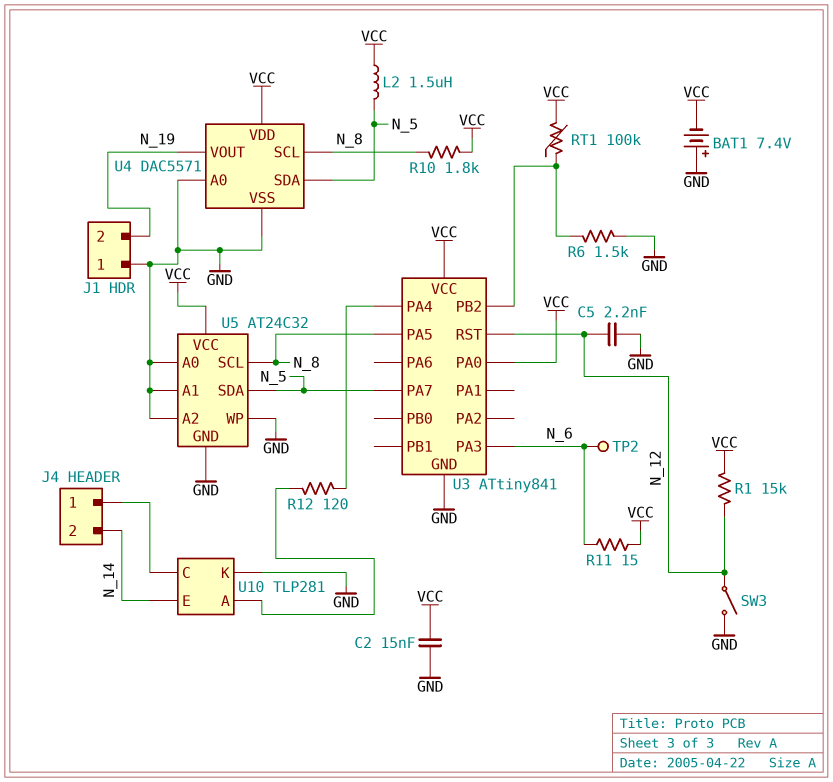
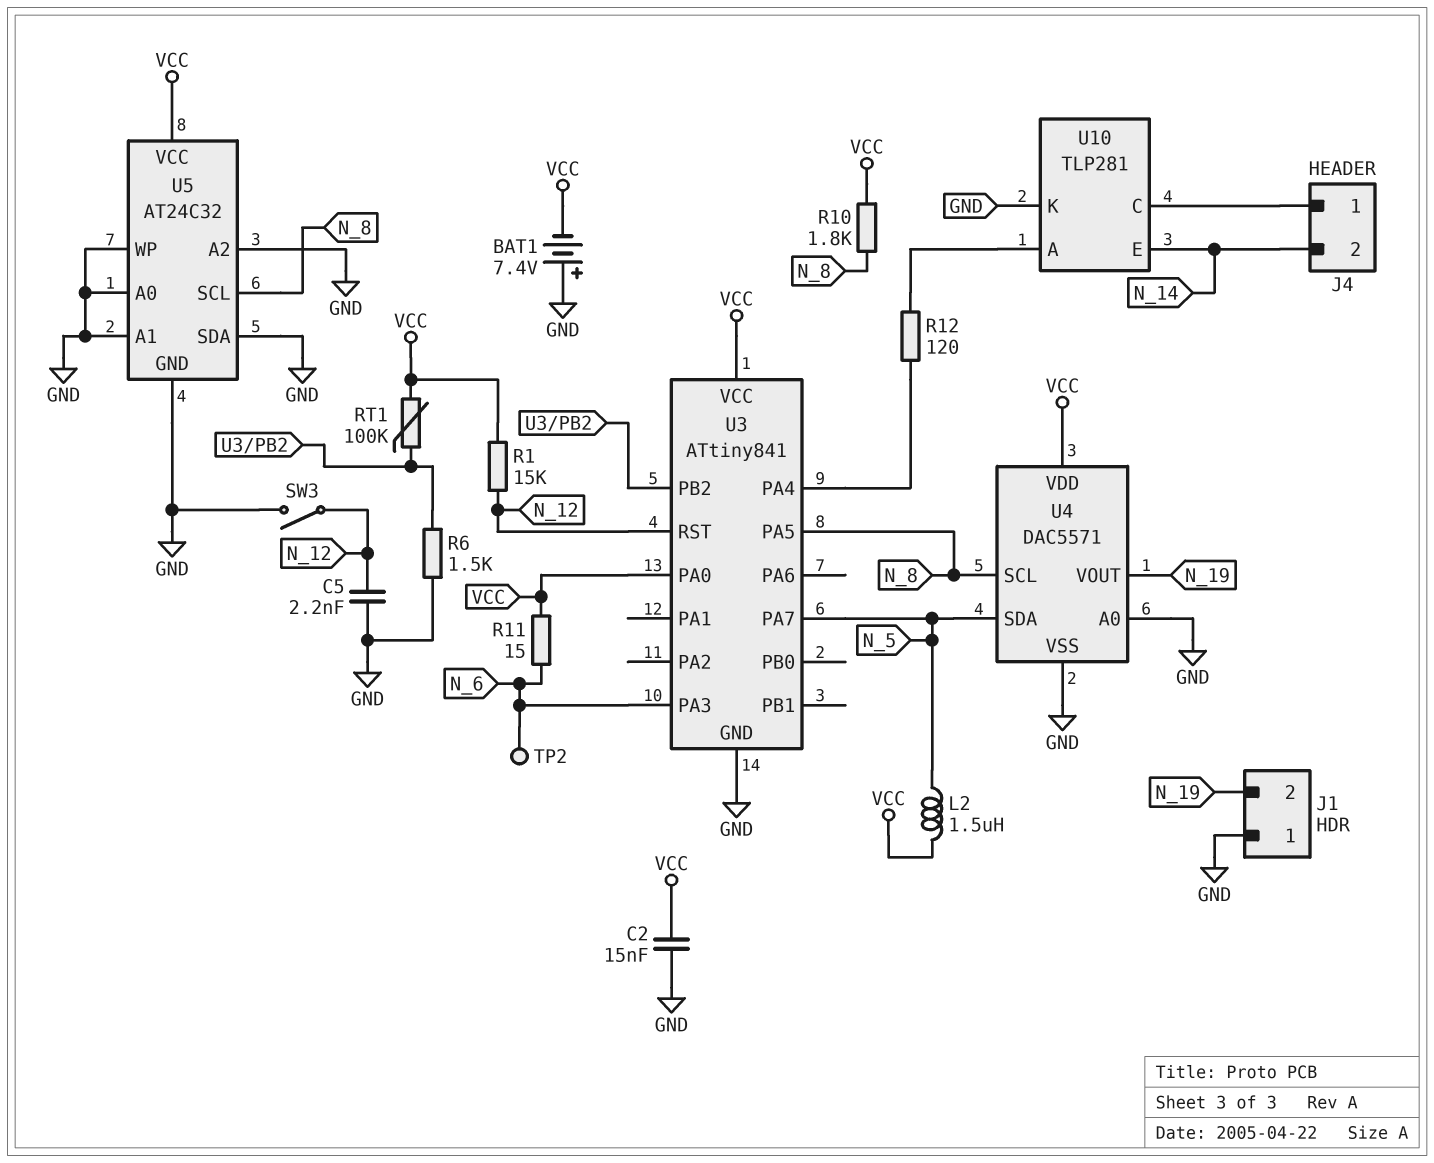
U5 pin SDA: N_5 -> GND

